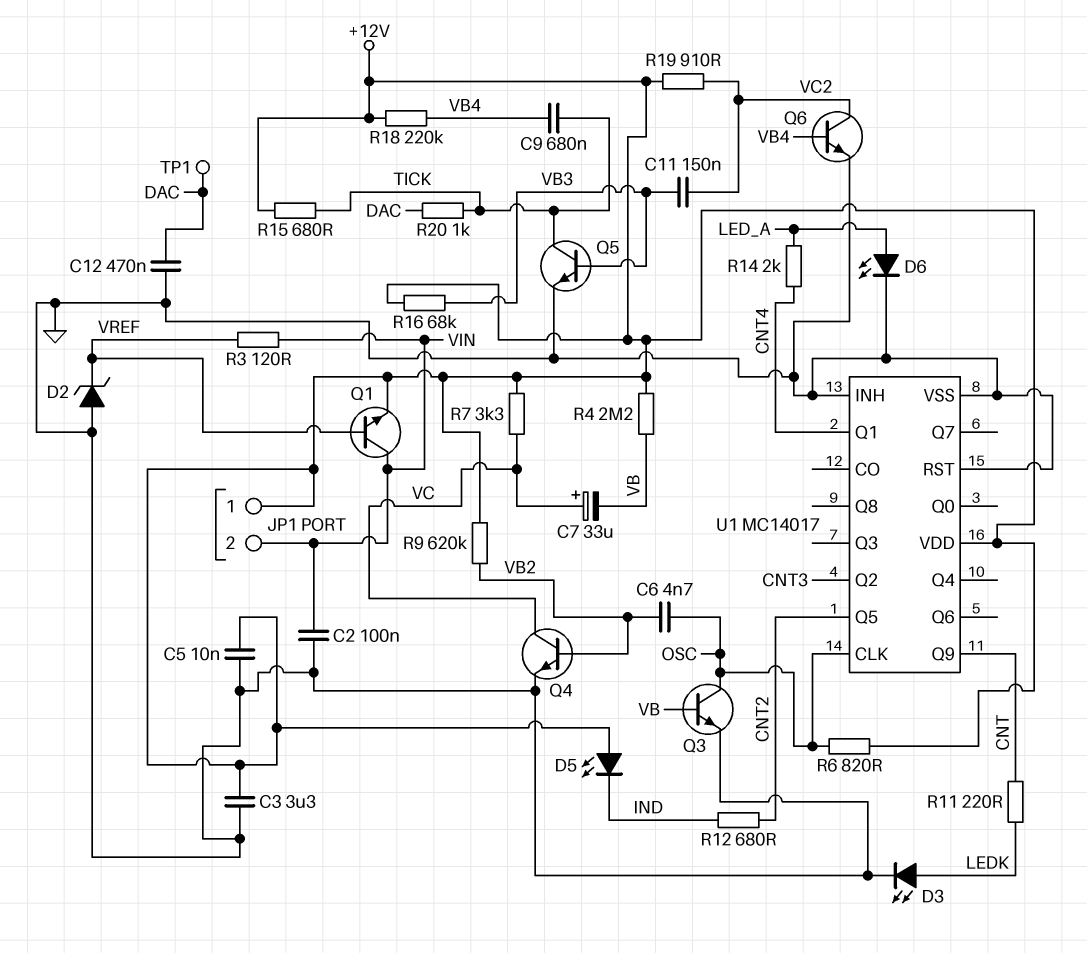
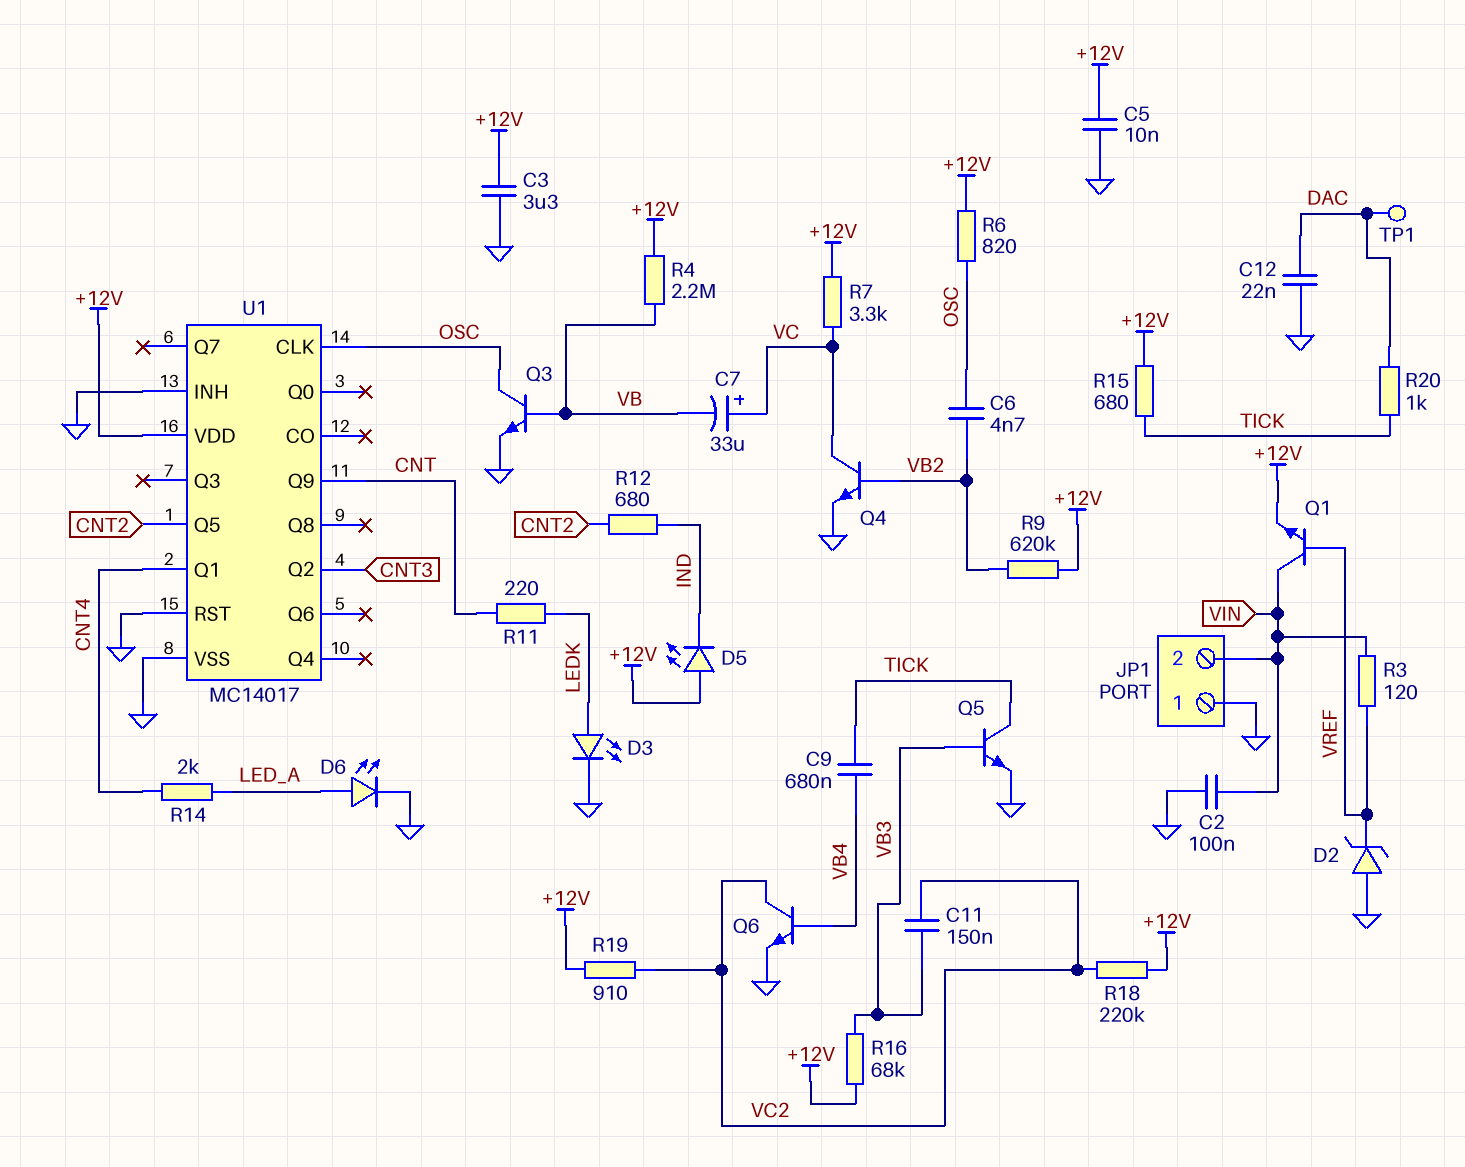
C12: 470nF (DAC, GND) -> 22nF (DAC, GND)
JP1 pin 1: +12V -> GND
R18: 220k (+12V, VB4) -> 220k (+12V, VC2)

